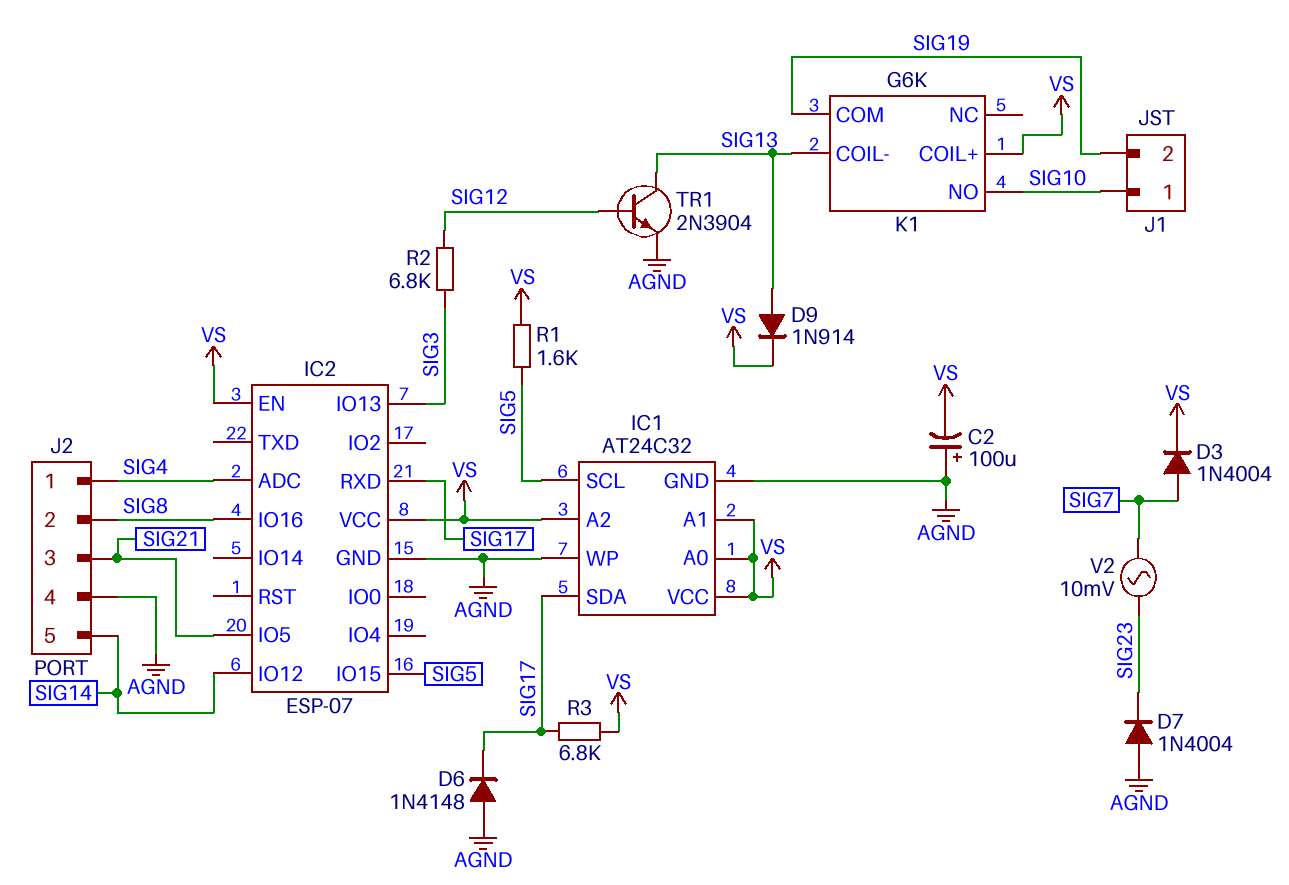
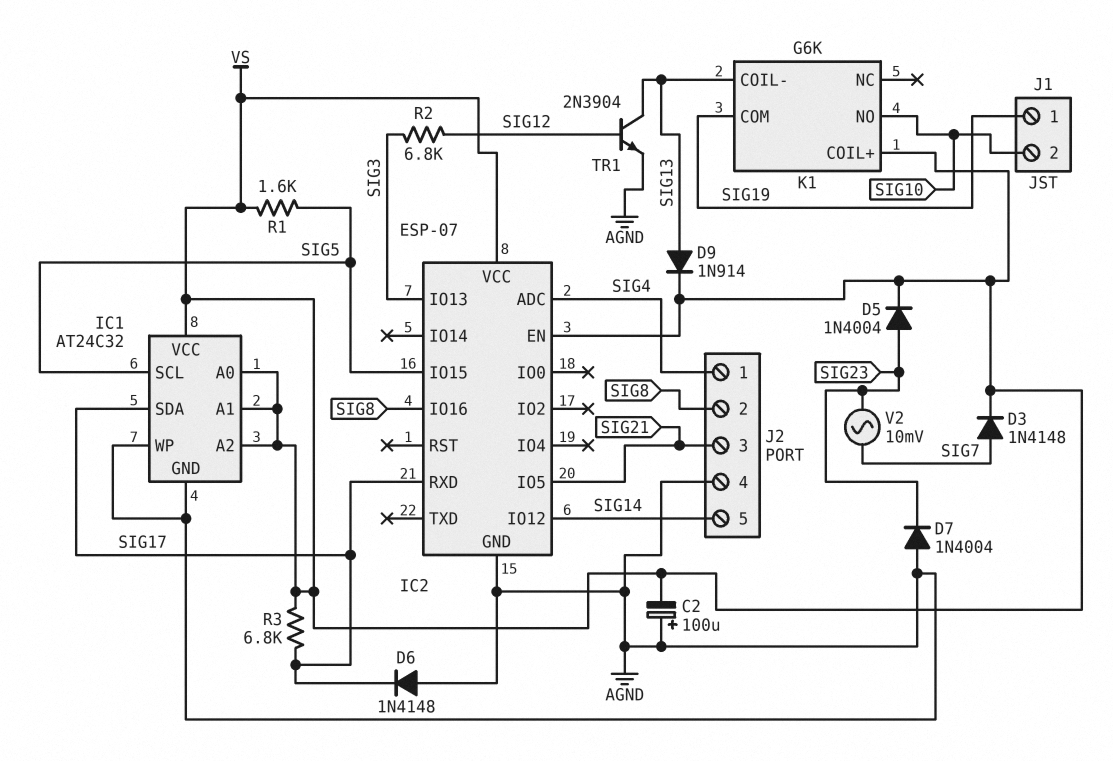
D3: diode 1N4004 (A SIG7, K VS) -> diode 1N4148 (A SIG7, K VS)
D5: none -> diode 1N4004 (A SIG23, K VS)
J1 pin 1: SIG10 -> SIG19
J1 pin 2: SIG19 -> SIG10

